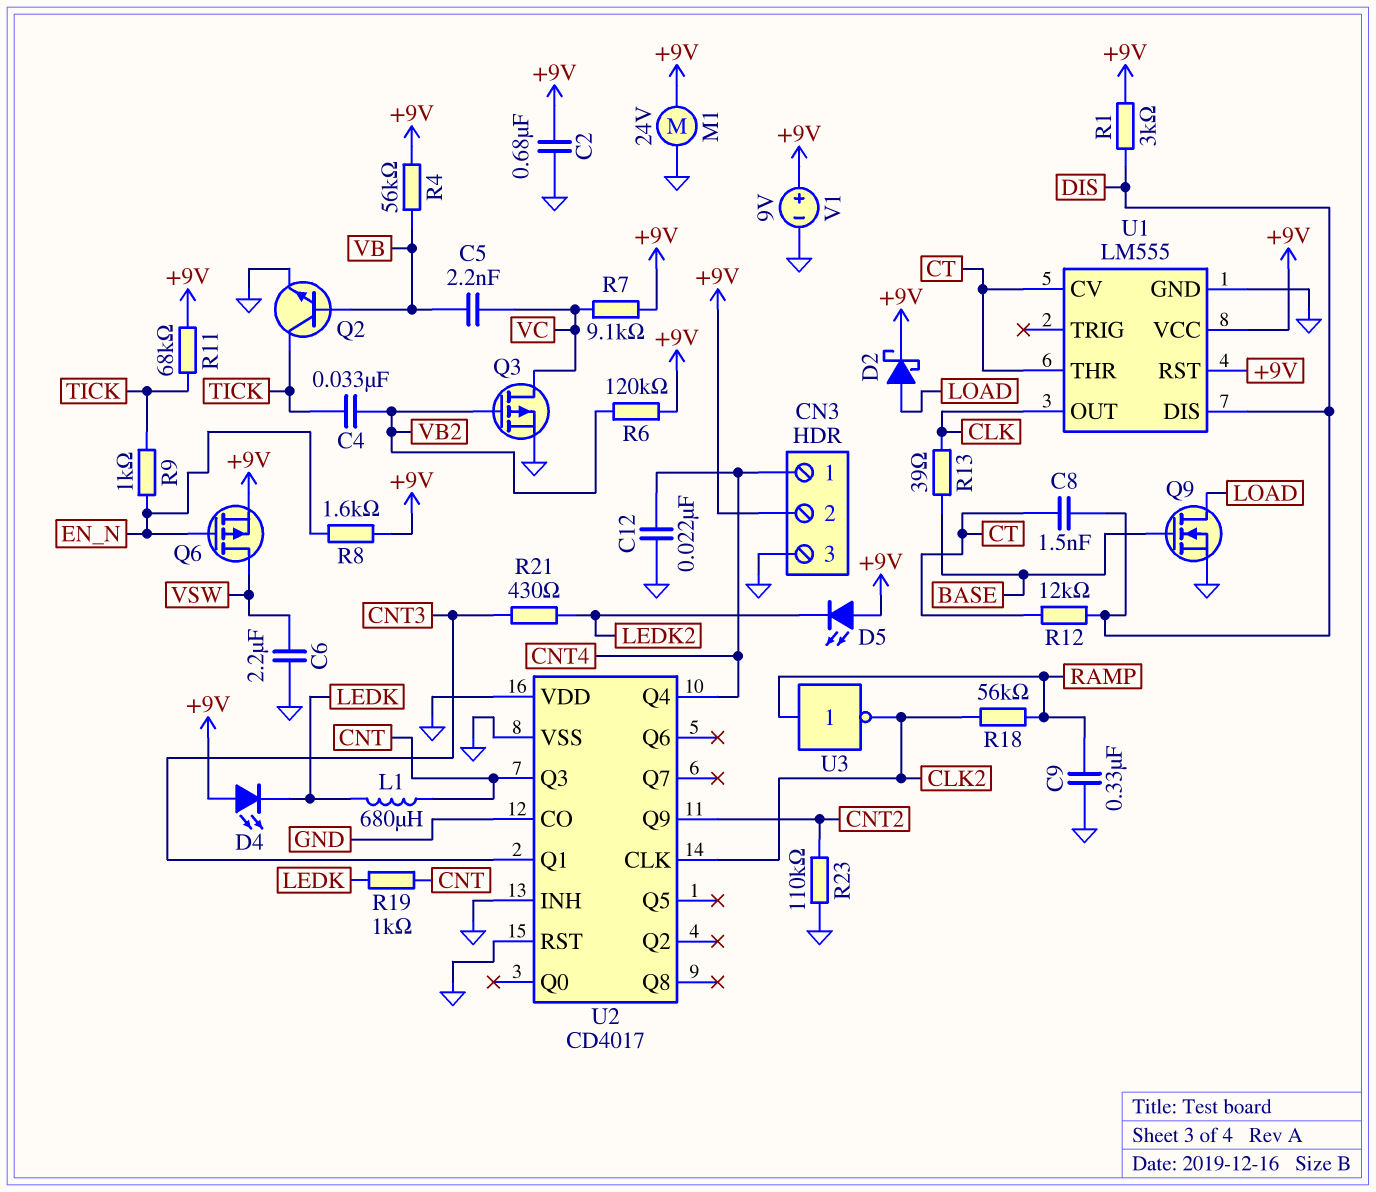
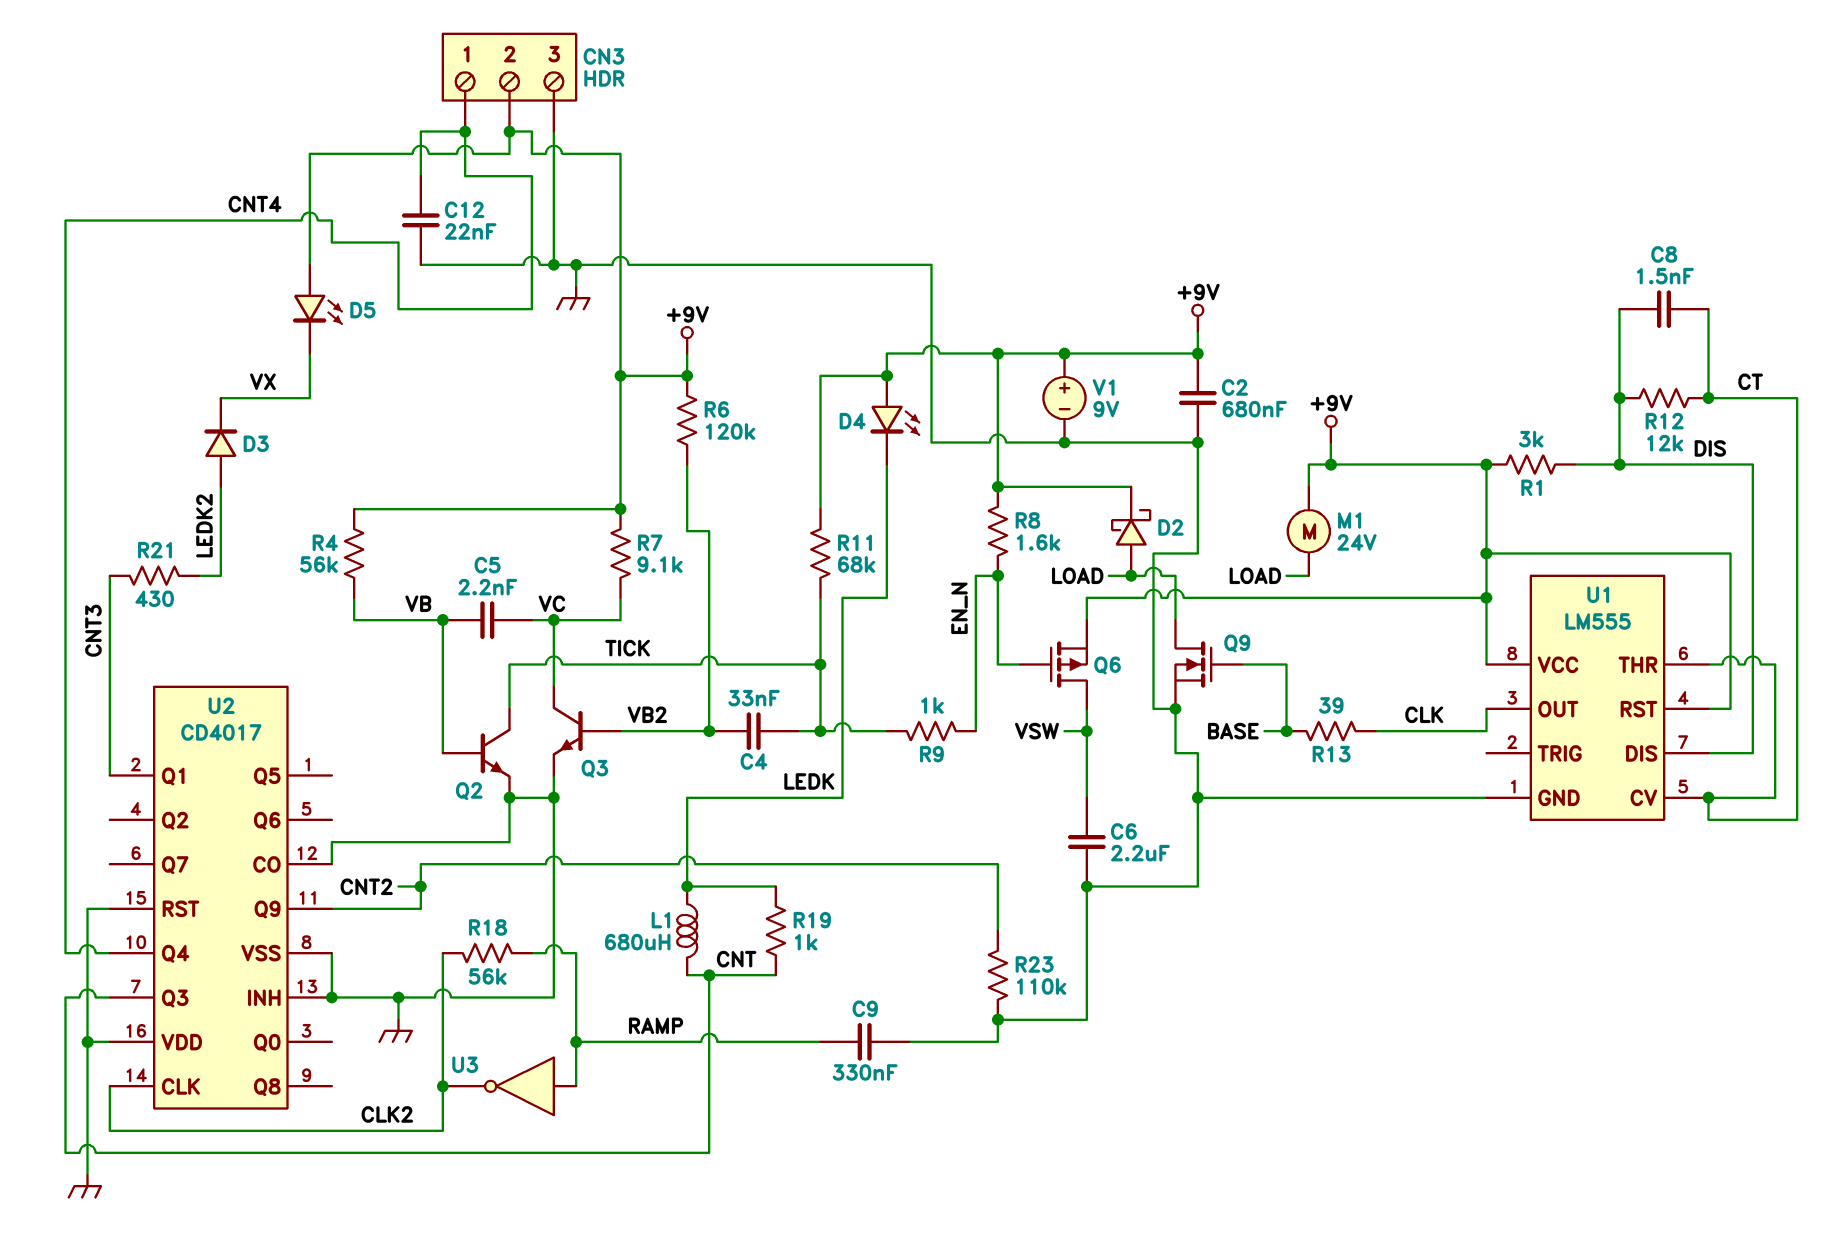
D3: none -> diode (A LEDK2, K VX)
D5: LED (A +9V, K LEDK2) -> LED (A +9V, K VX)
M1: motor 24V (+9V, GND) -> motor 24V (+9V, LOAD)
Q3: PMOS (G VB2, D VC, S GND) -> NPN (B VB2, C VC, E GND)

